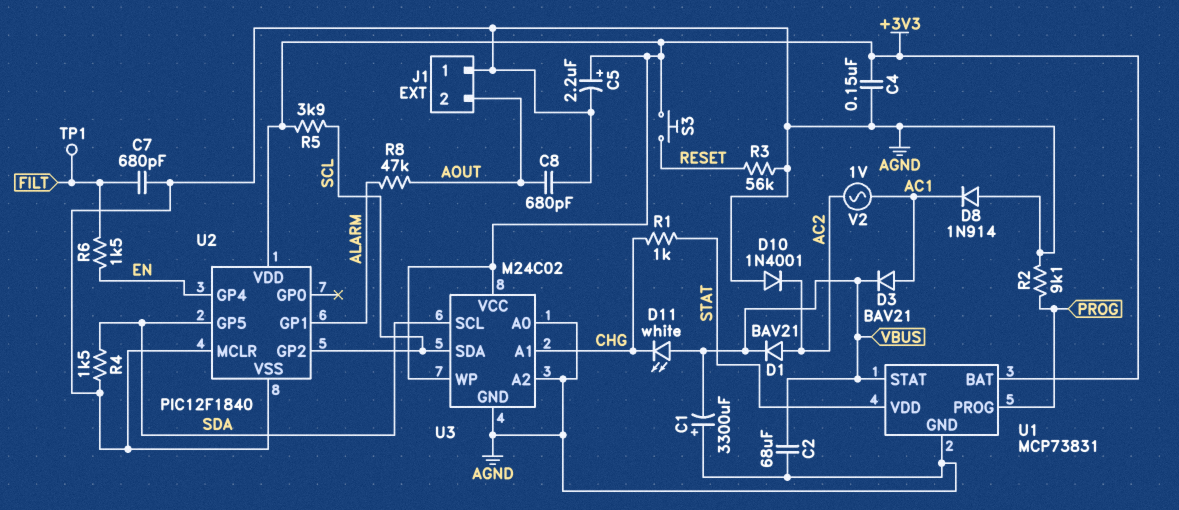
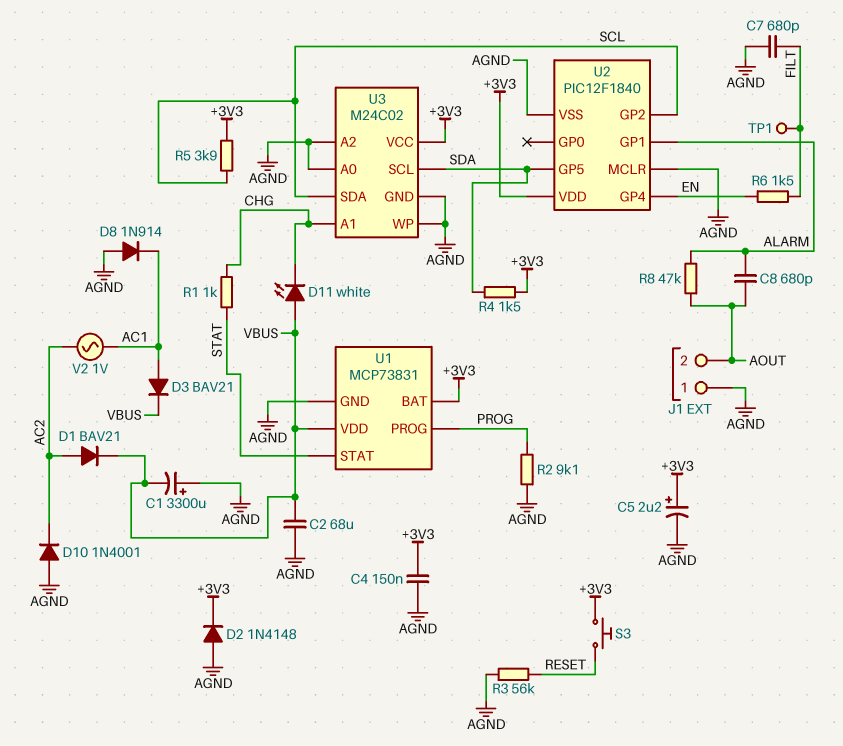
C8: 680pF (AGND, AOUT) -> 680pF (ALARM, AOUT)
D2: none -> diode 1N4148 (A AGND, K +3V3)
R4: 1.5k (AGND, SDA) -> 1.5k (+3V3, SDA)
U1 pin STAT: VBUS -> STAT
U1 pin VDD: STAT -> VBUS
U3 pin WP: +3V3 -> AGND

